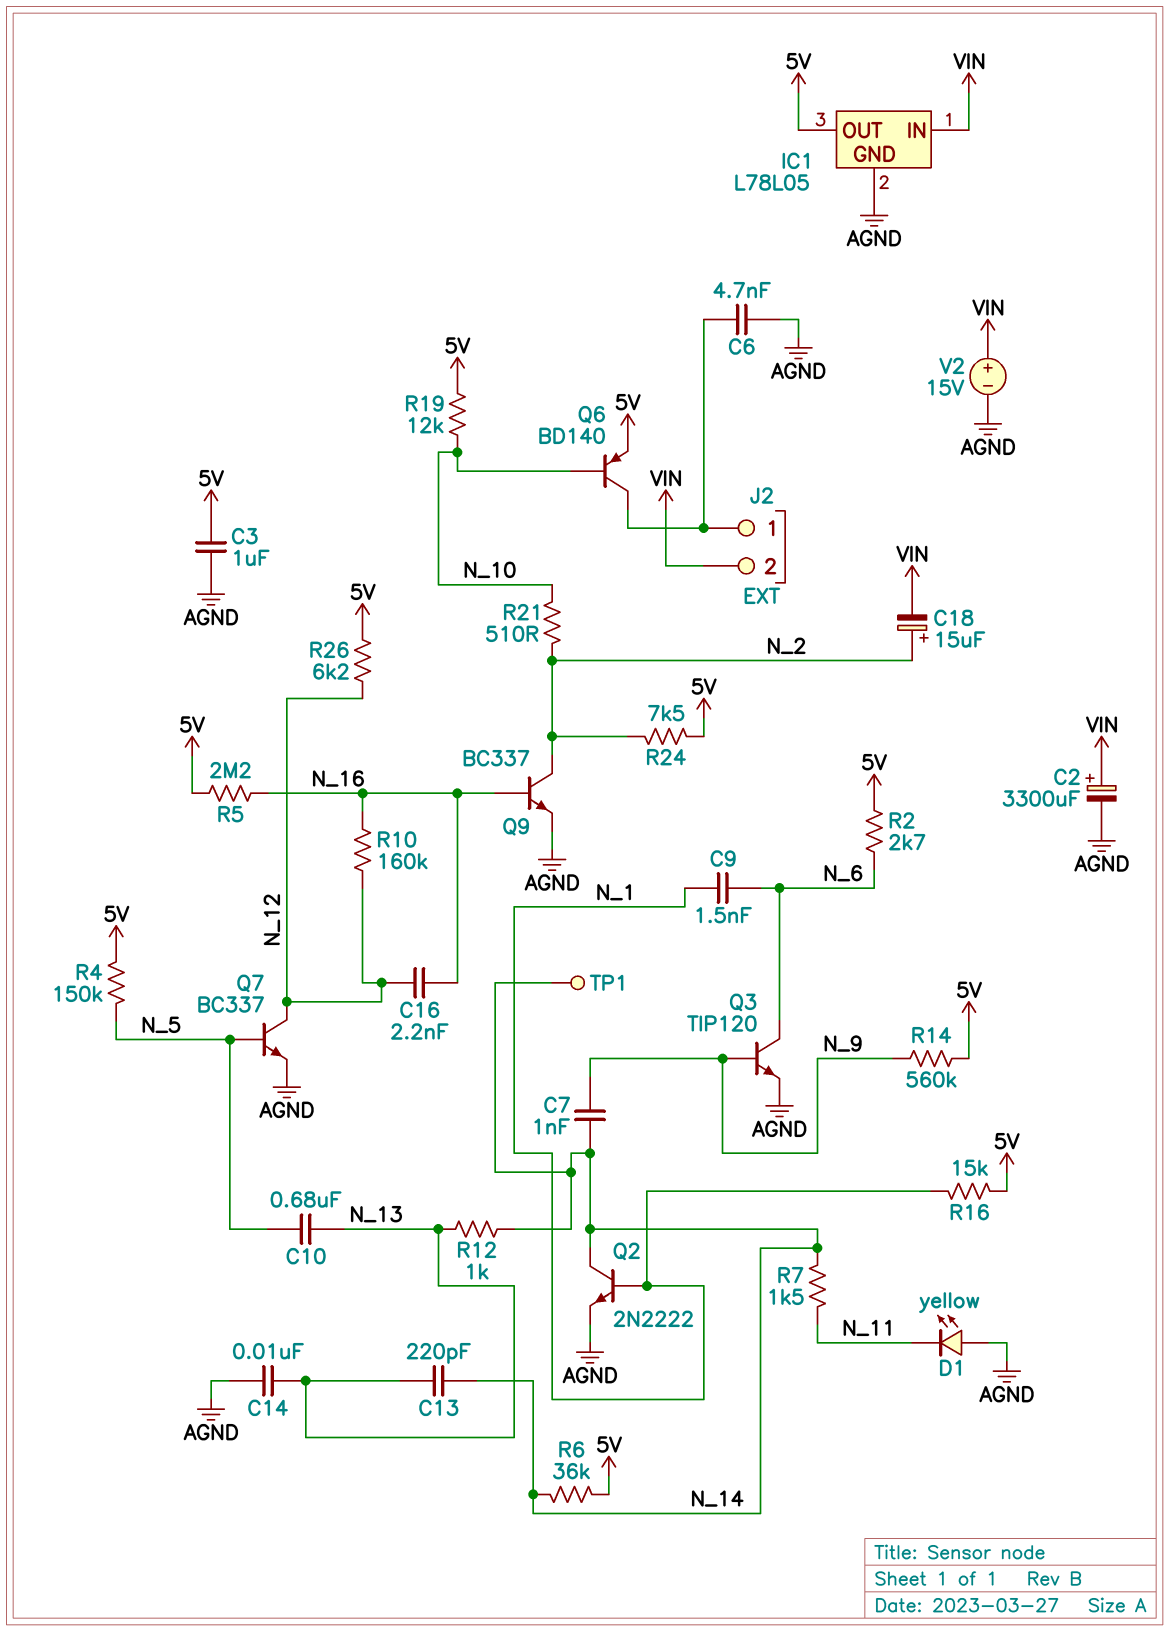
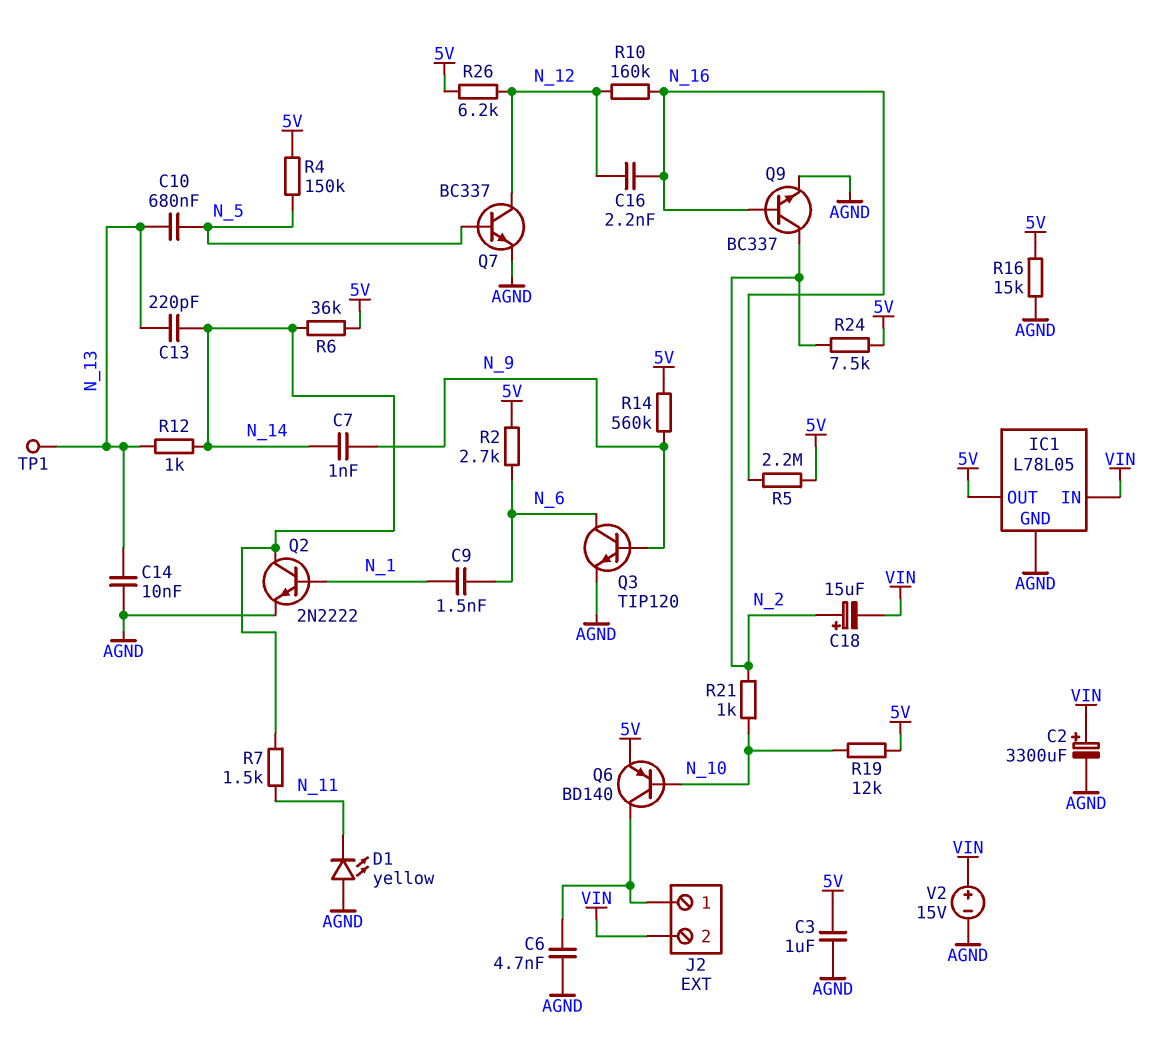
R16: 15k (5V, N_1) -> 15k (5V, AGND)
R21: 510 (N_2, N_10) -> 1k (N_2, N_10)
TP1: test point (N_14) -> test point (N_13)

